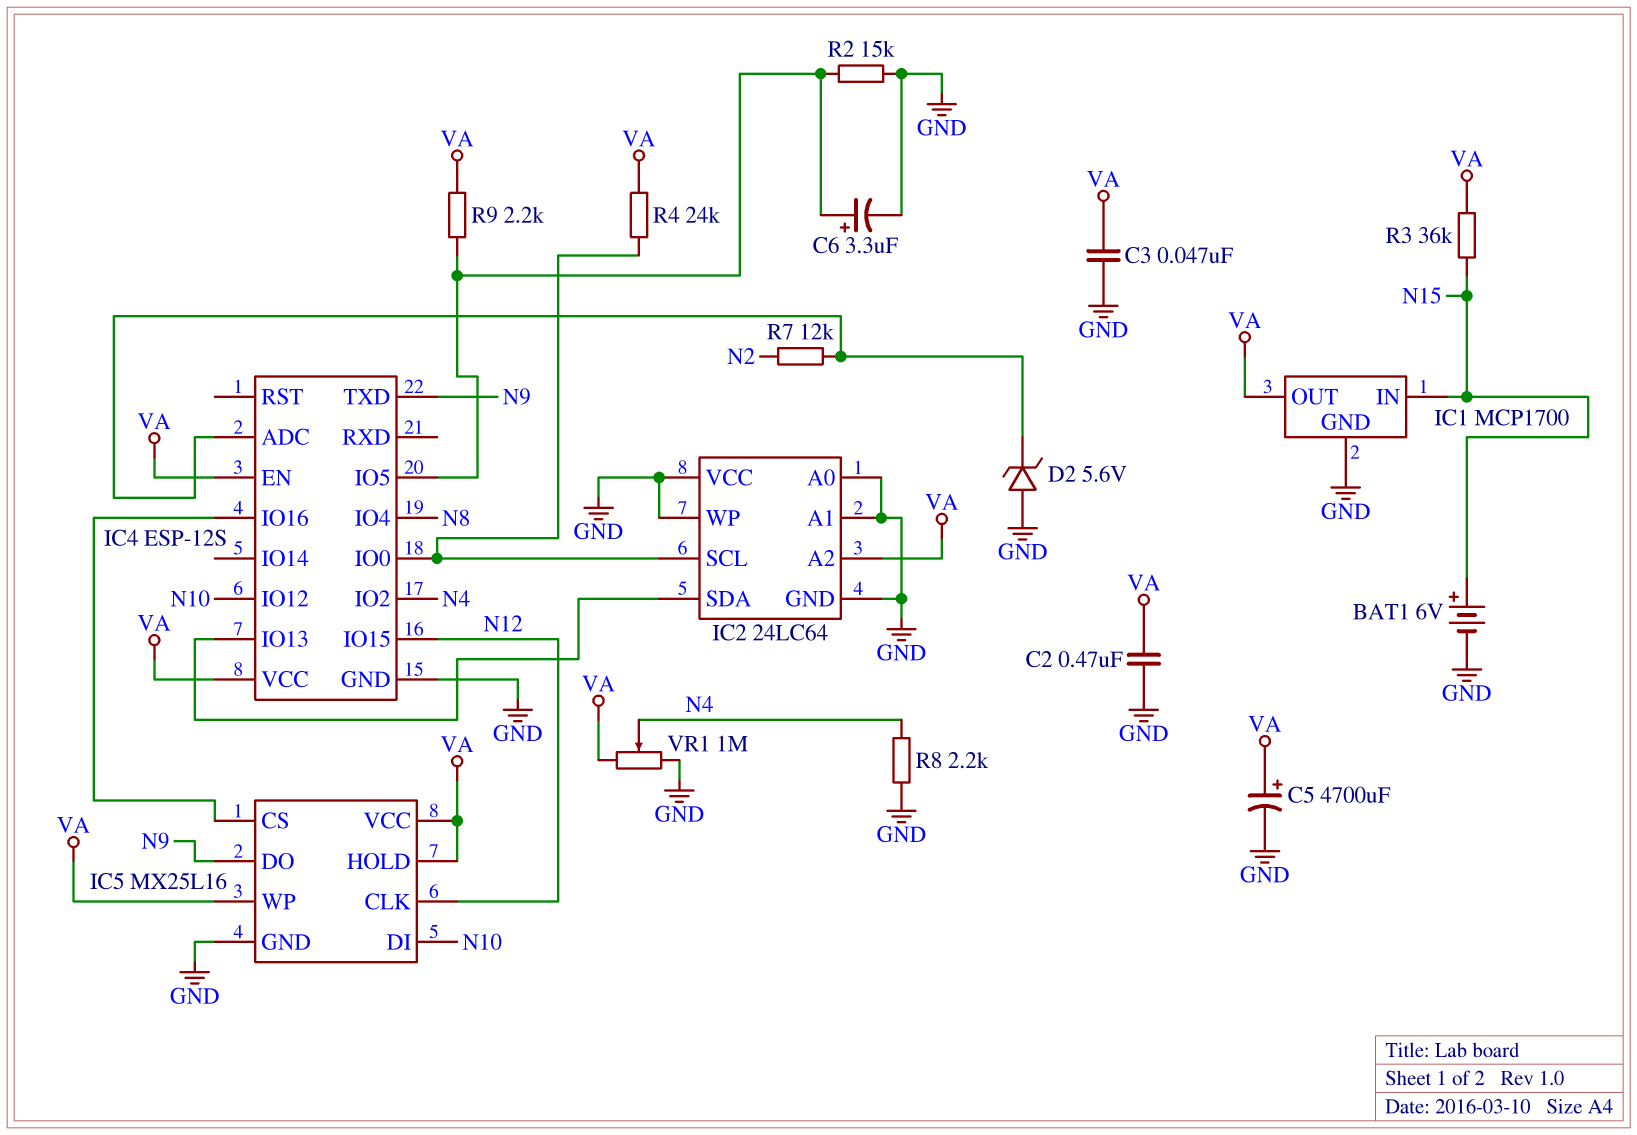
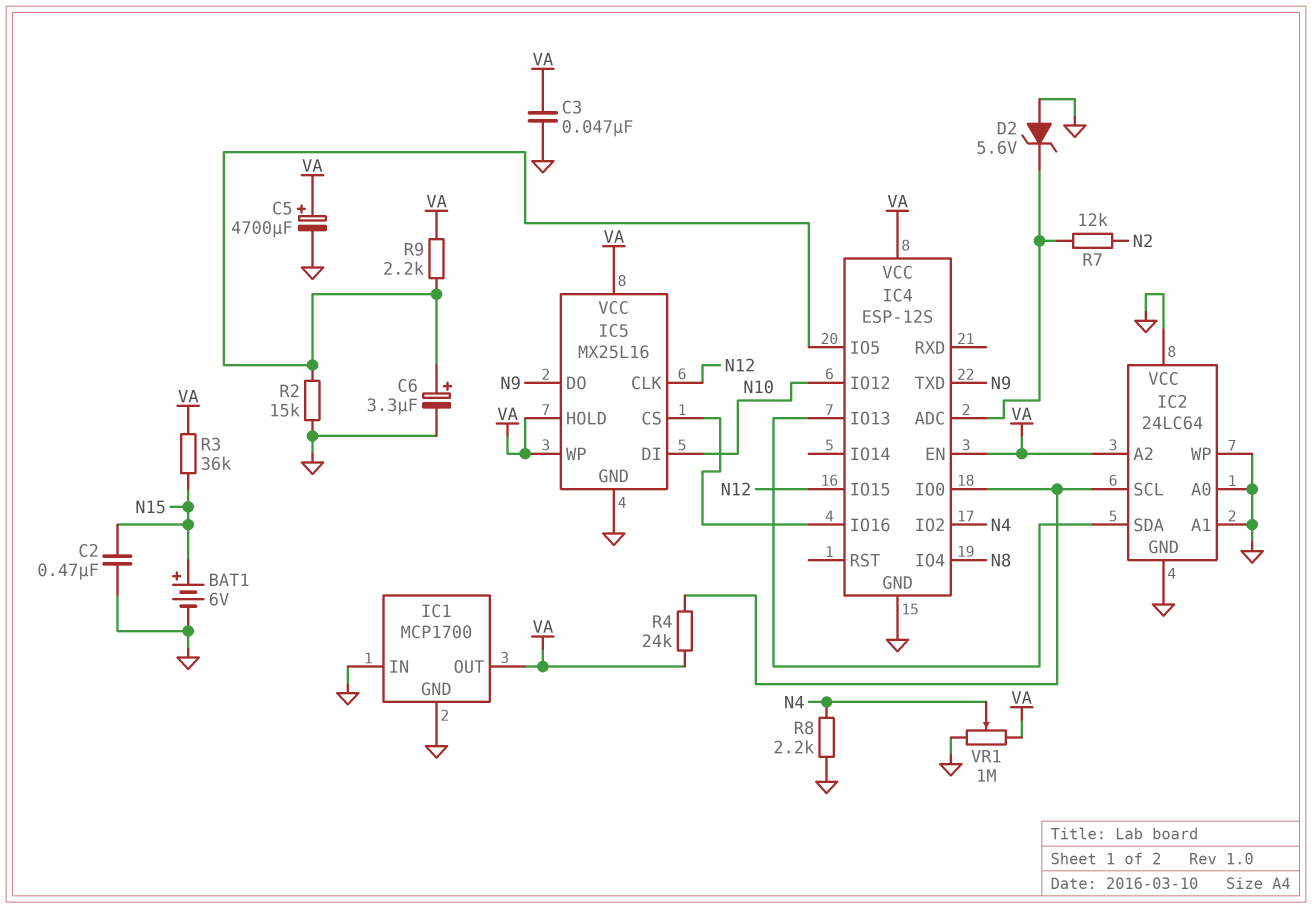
C2: 470nF (GND, VA) -> 470nF (GND, N15)
IC1 pin IN: N15 -> GND

